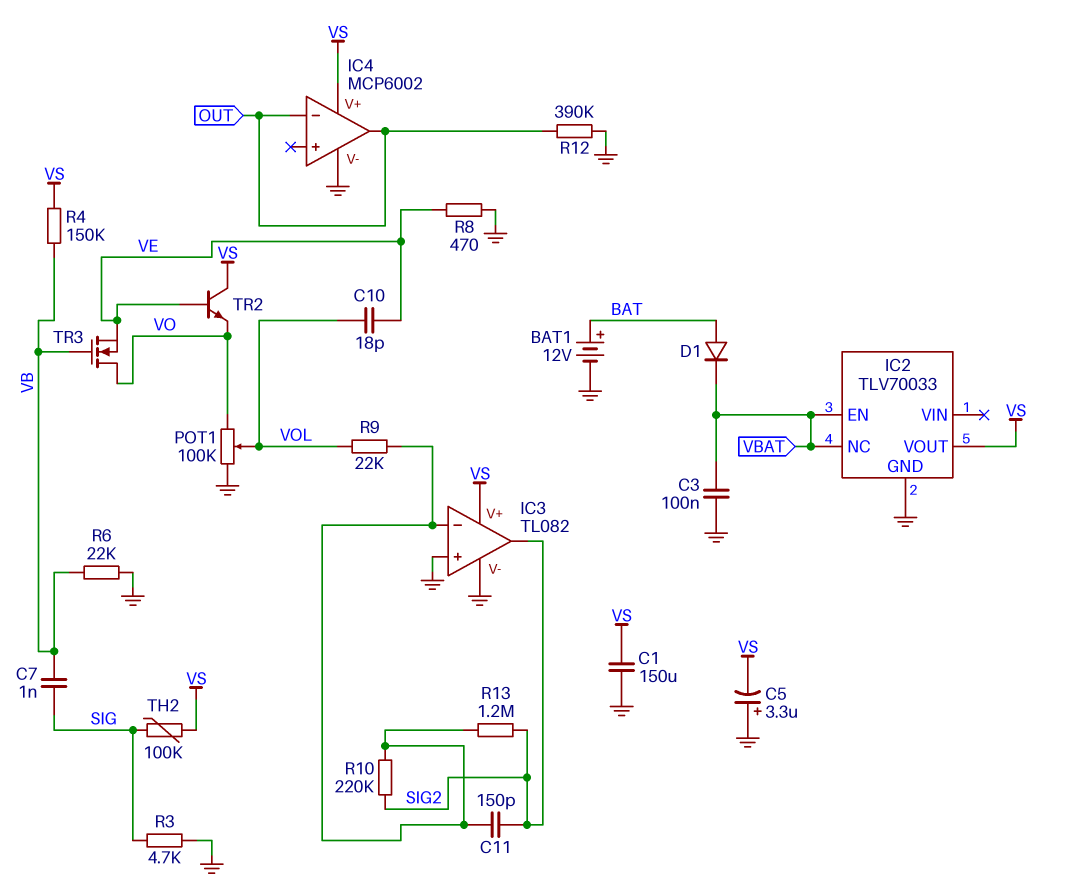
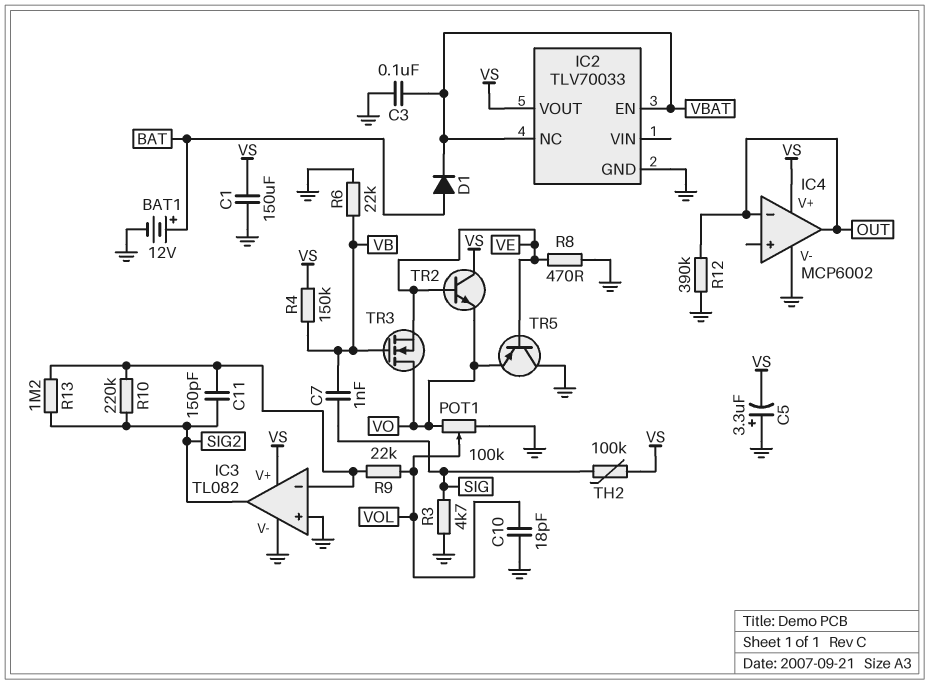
C10: 18pF (VE, VOL) -> 18pF (GND, VOL)
TR5: none -> PNP (B VE, C GND, E VO)

